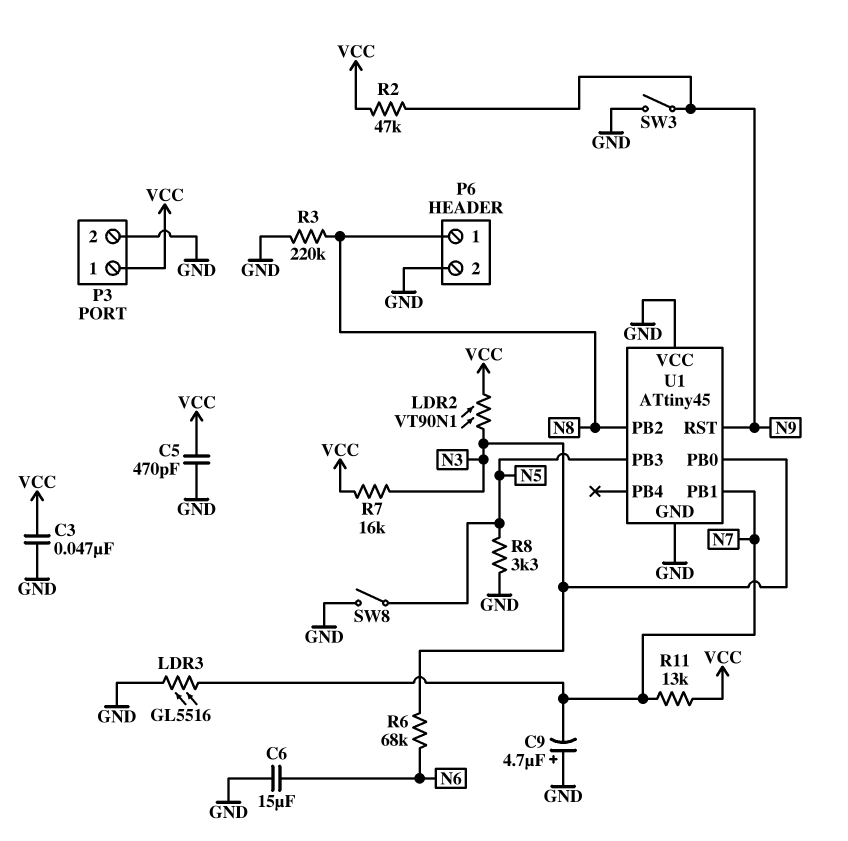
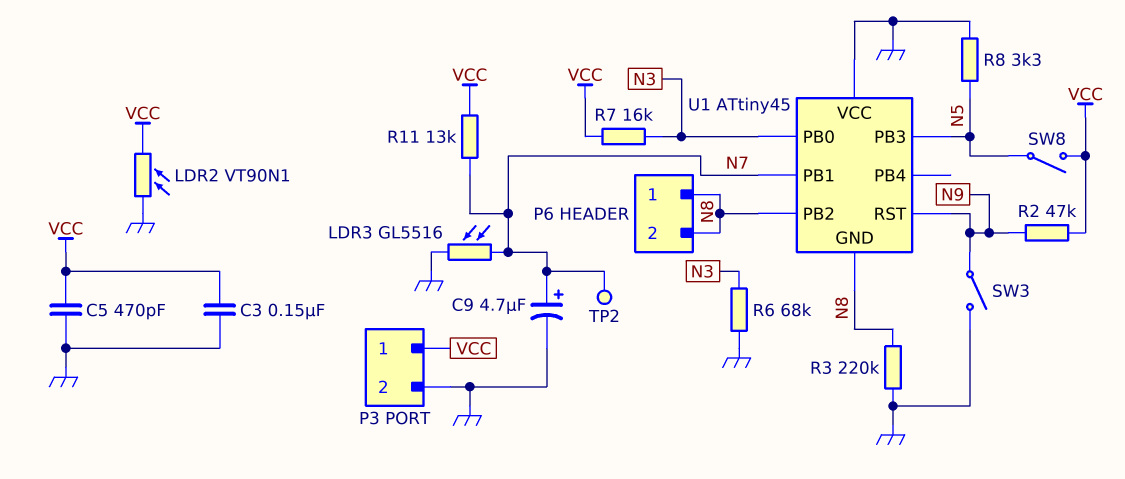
C3: 47nF (GND, VCC) -> 150nF (GND, VCC)
C6: 15uF (GND, N6) -> none
C9: 4.7uF (plus GND, minus N7) -> 4.7uF (plus N7, minus GND)
LDR2: VT90N1 (N3, VCC) -> VT90N1 (GND, VCC)
P6 pin 2: GND -> N8
R6: 68k (N3, N6) -> 68k (GND, N3)
SW8: switch (GND, N5) -> switch (N5, VCC)
TP2: none -> test point (N7)
U1 pin GND: GND -> N8

